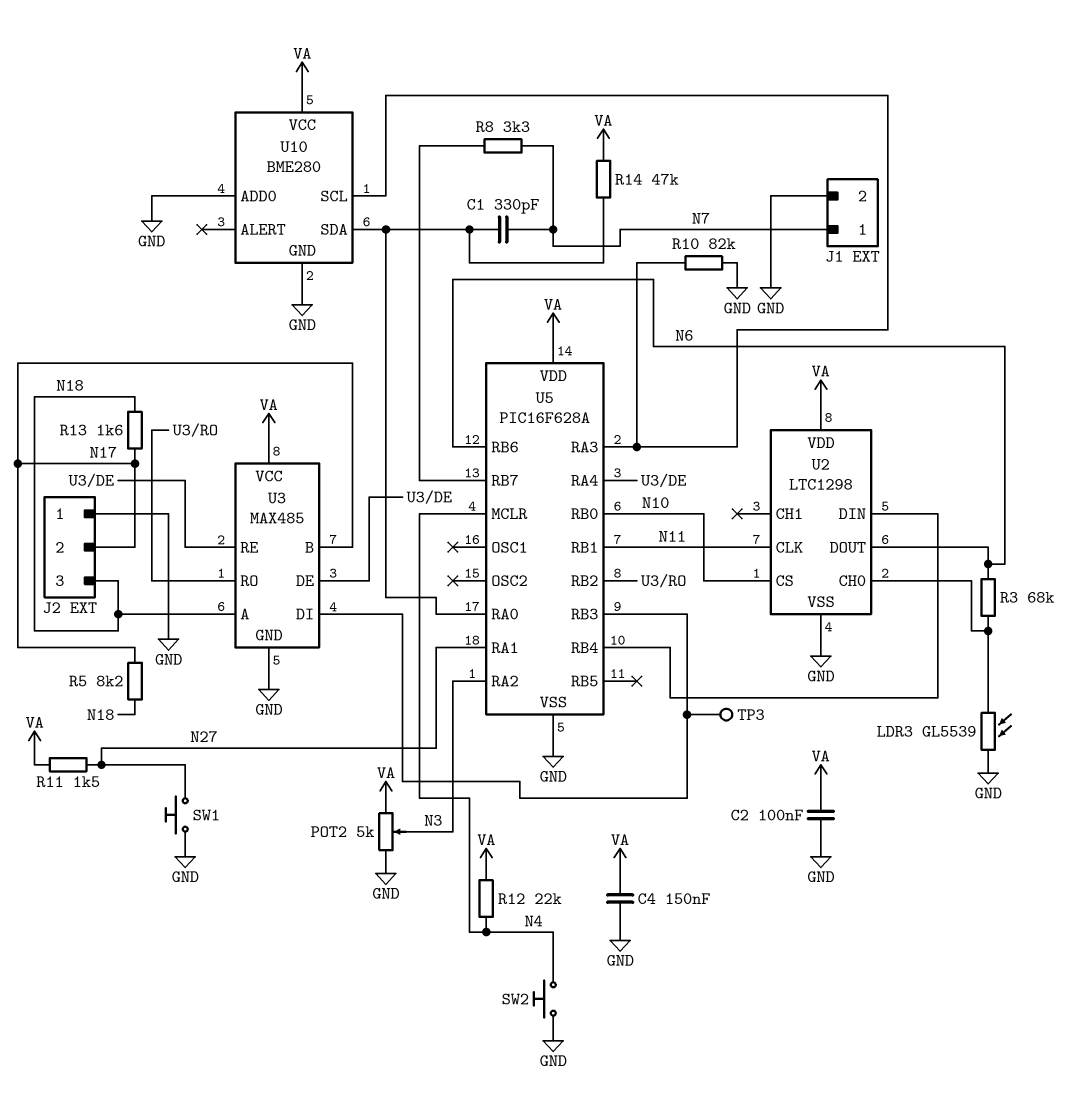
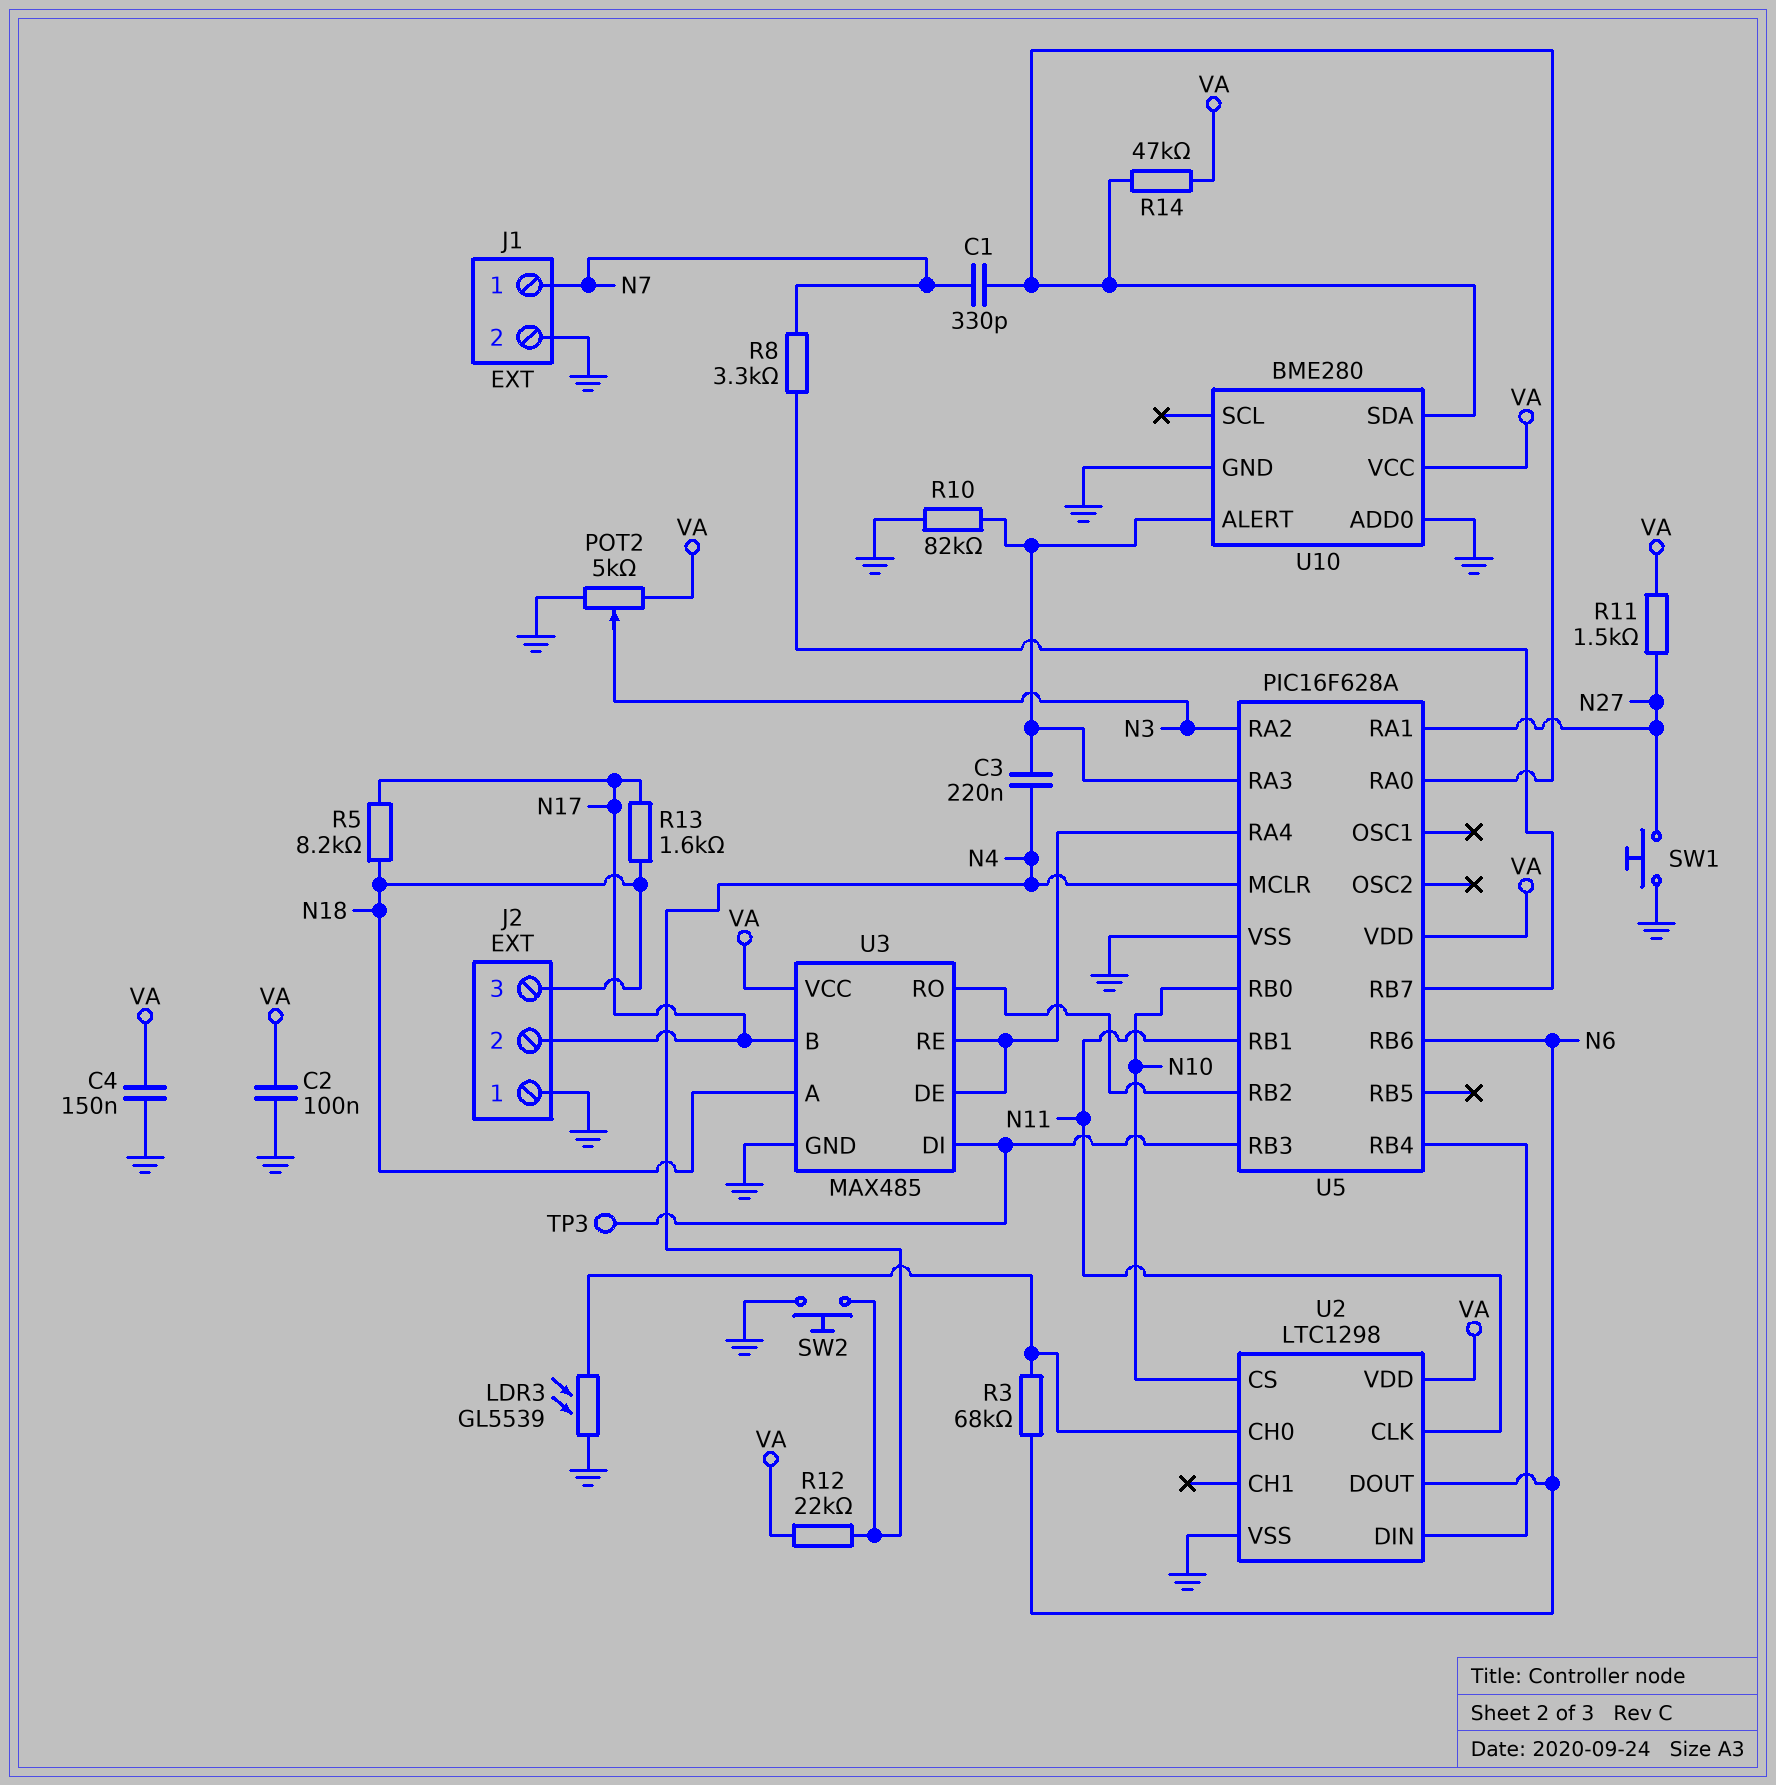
C3: none -> 220nF (N4, U5/RA3)
U10 pin ALERT: none -> U5/RA3
U10 pin SCL: U5/RA3 -> none

